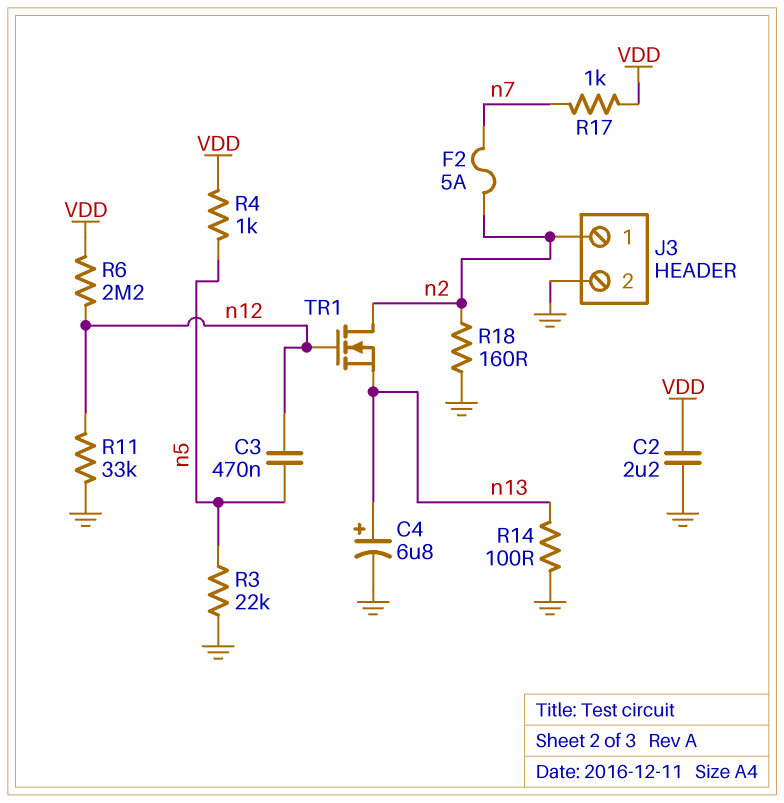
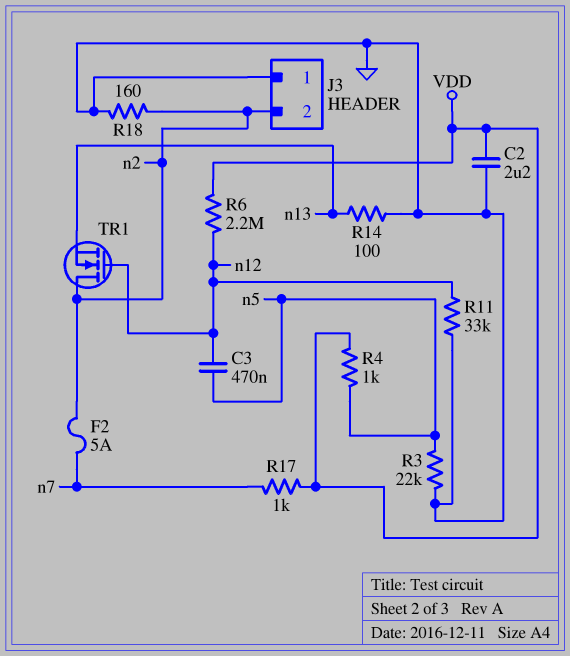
C4: 6.8uF (plus n13, minus GND) -> none
J3 pin 1: n2 -> GND
J3 pin 2: GND -> n2

